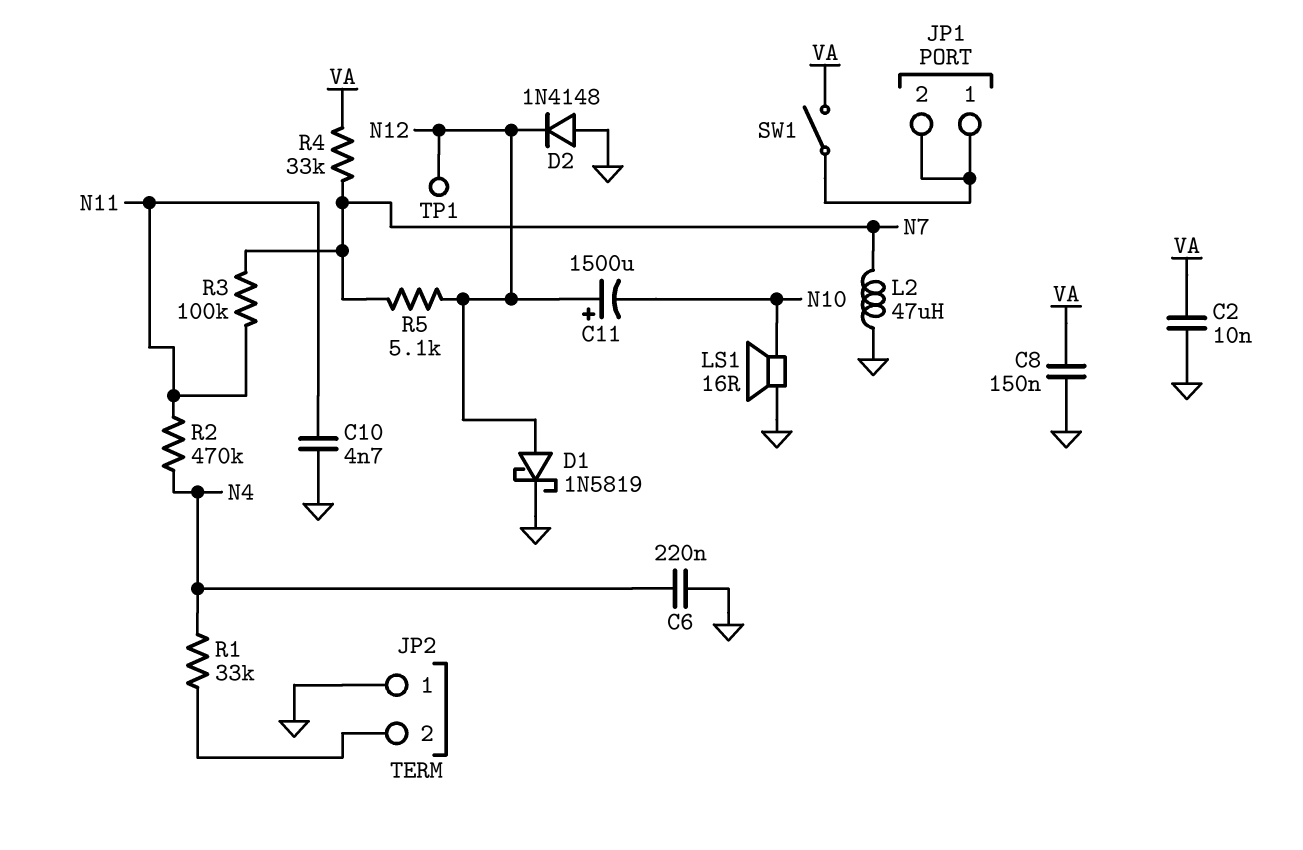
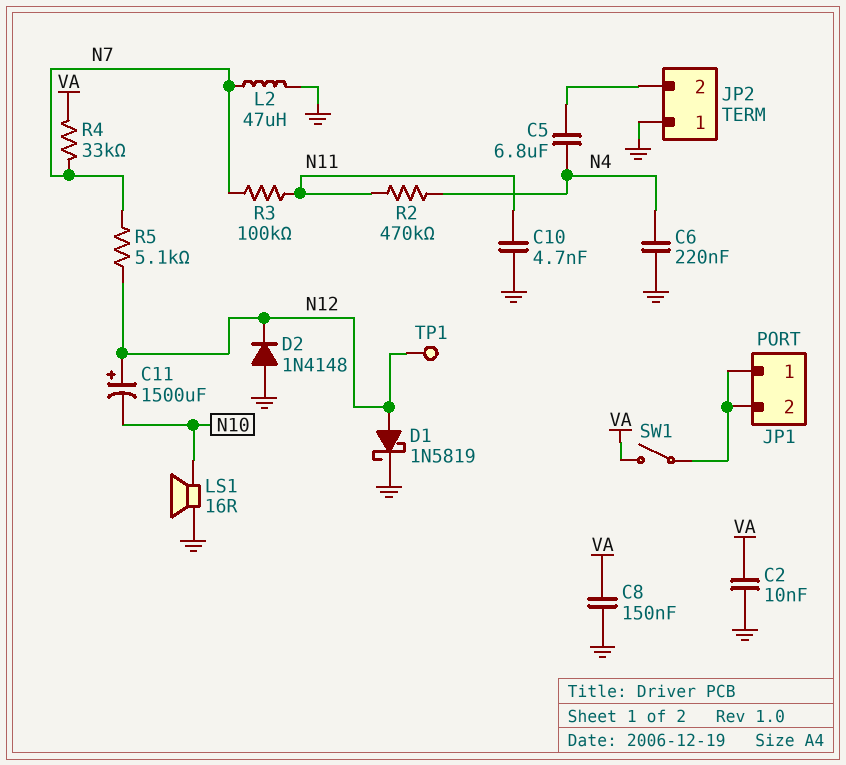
C5: none -> 6.8uF (JP2/2, N4)
R1: 33k (JP2/2, N4) -> none

